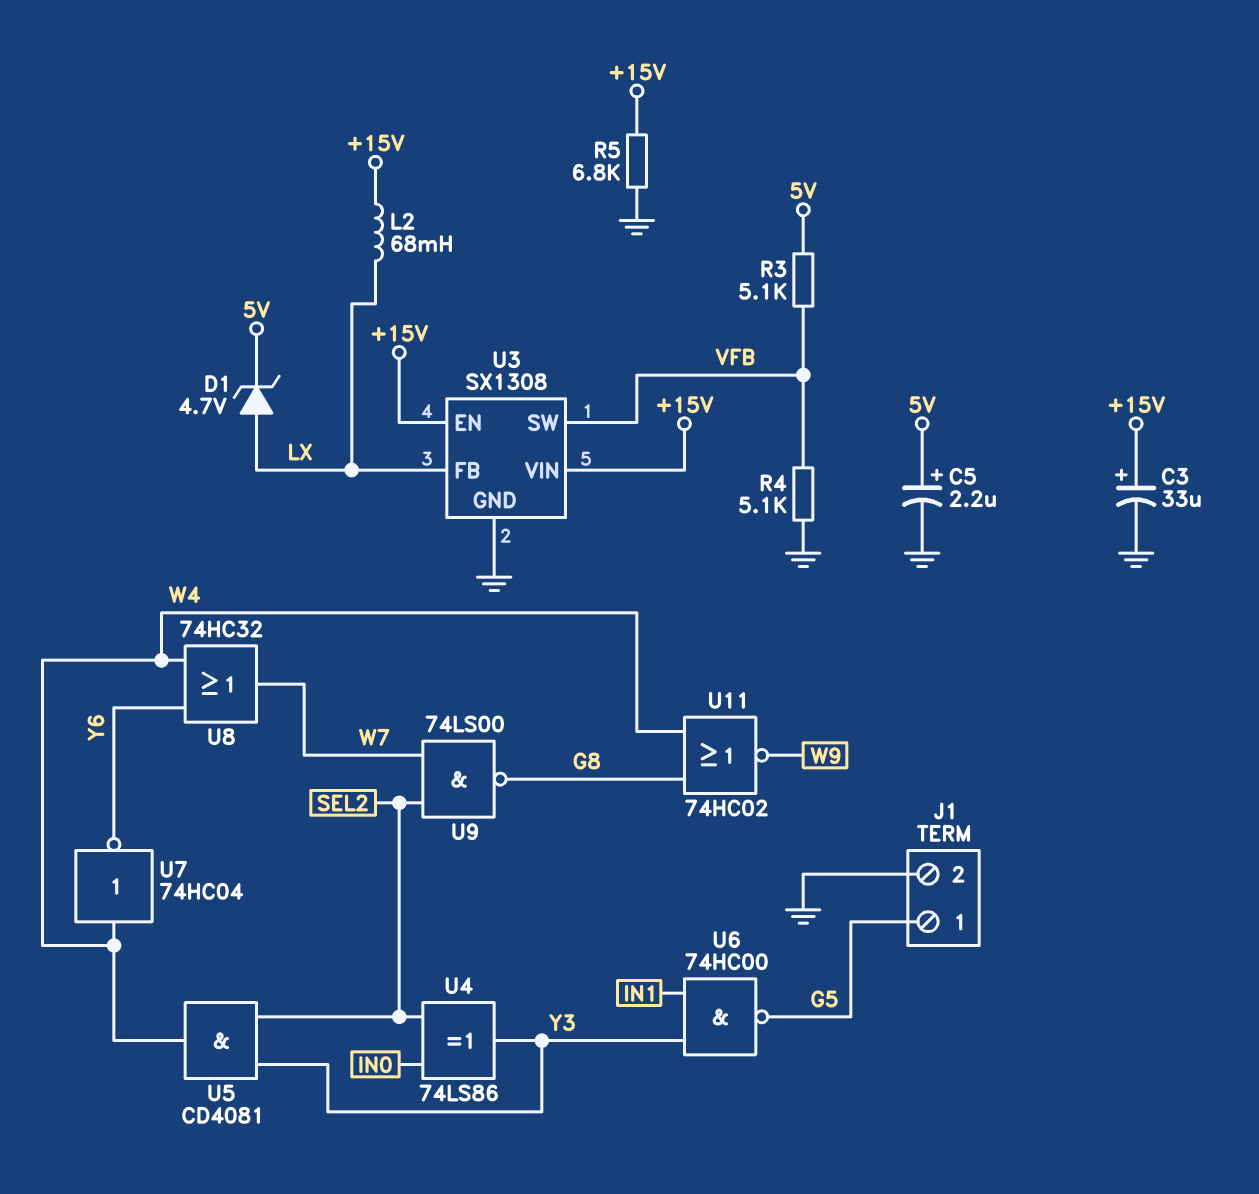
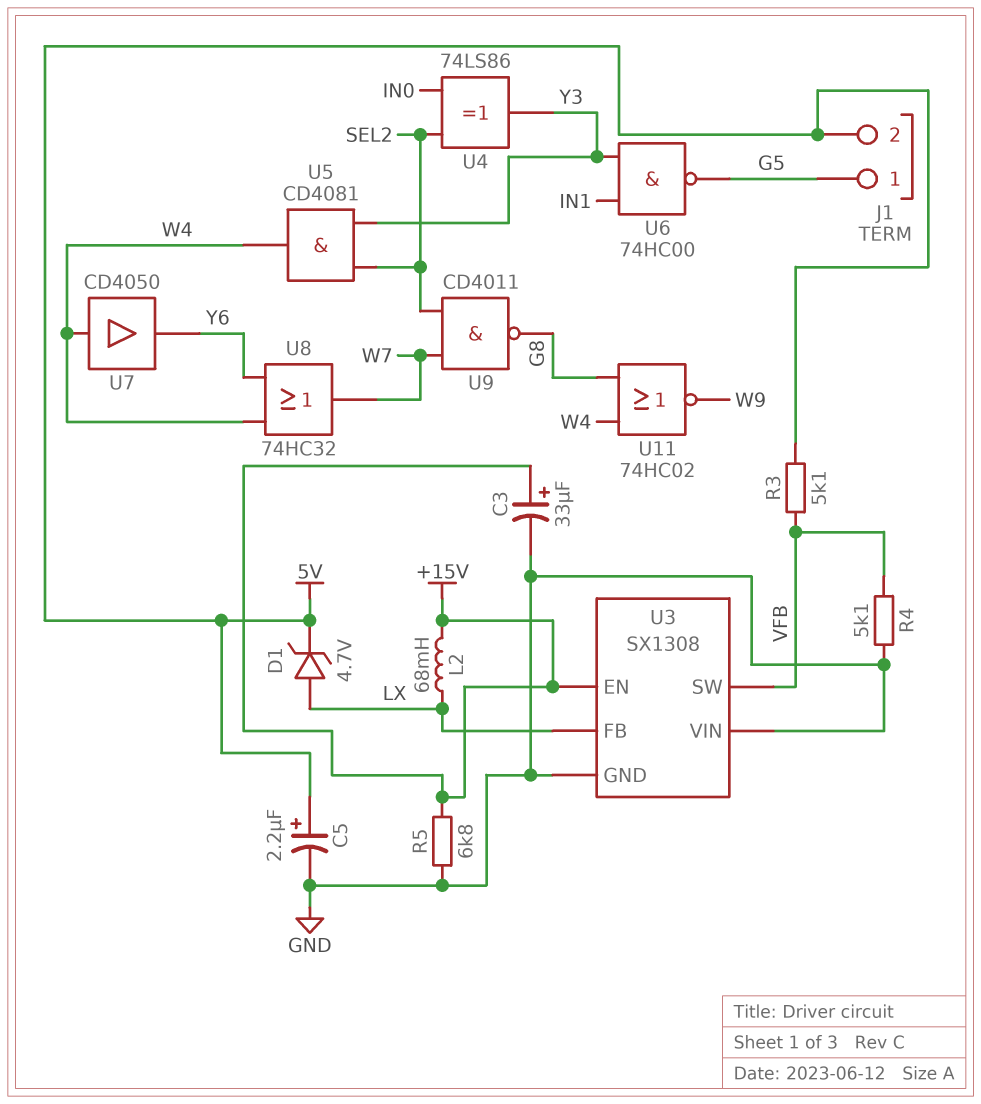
J1 pin 2: GND -> 5V
U3 pin VIN: +15V -> GND
U7: NOT 74HC04 (in W4, out Y6) -> buffer CD4050 (in W4, out Y6)
U9: NAND 74LS00 (in SEL2, in W7, out G8) -> NAND CD4011 (in SEL2, in W7, out G8)

